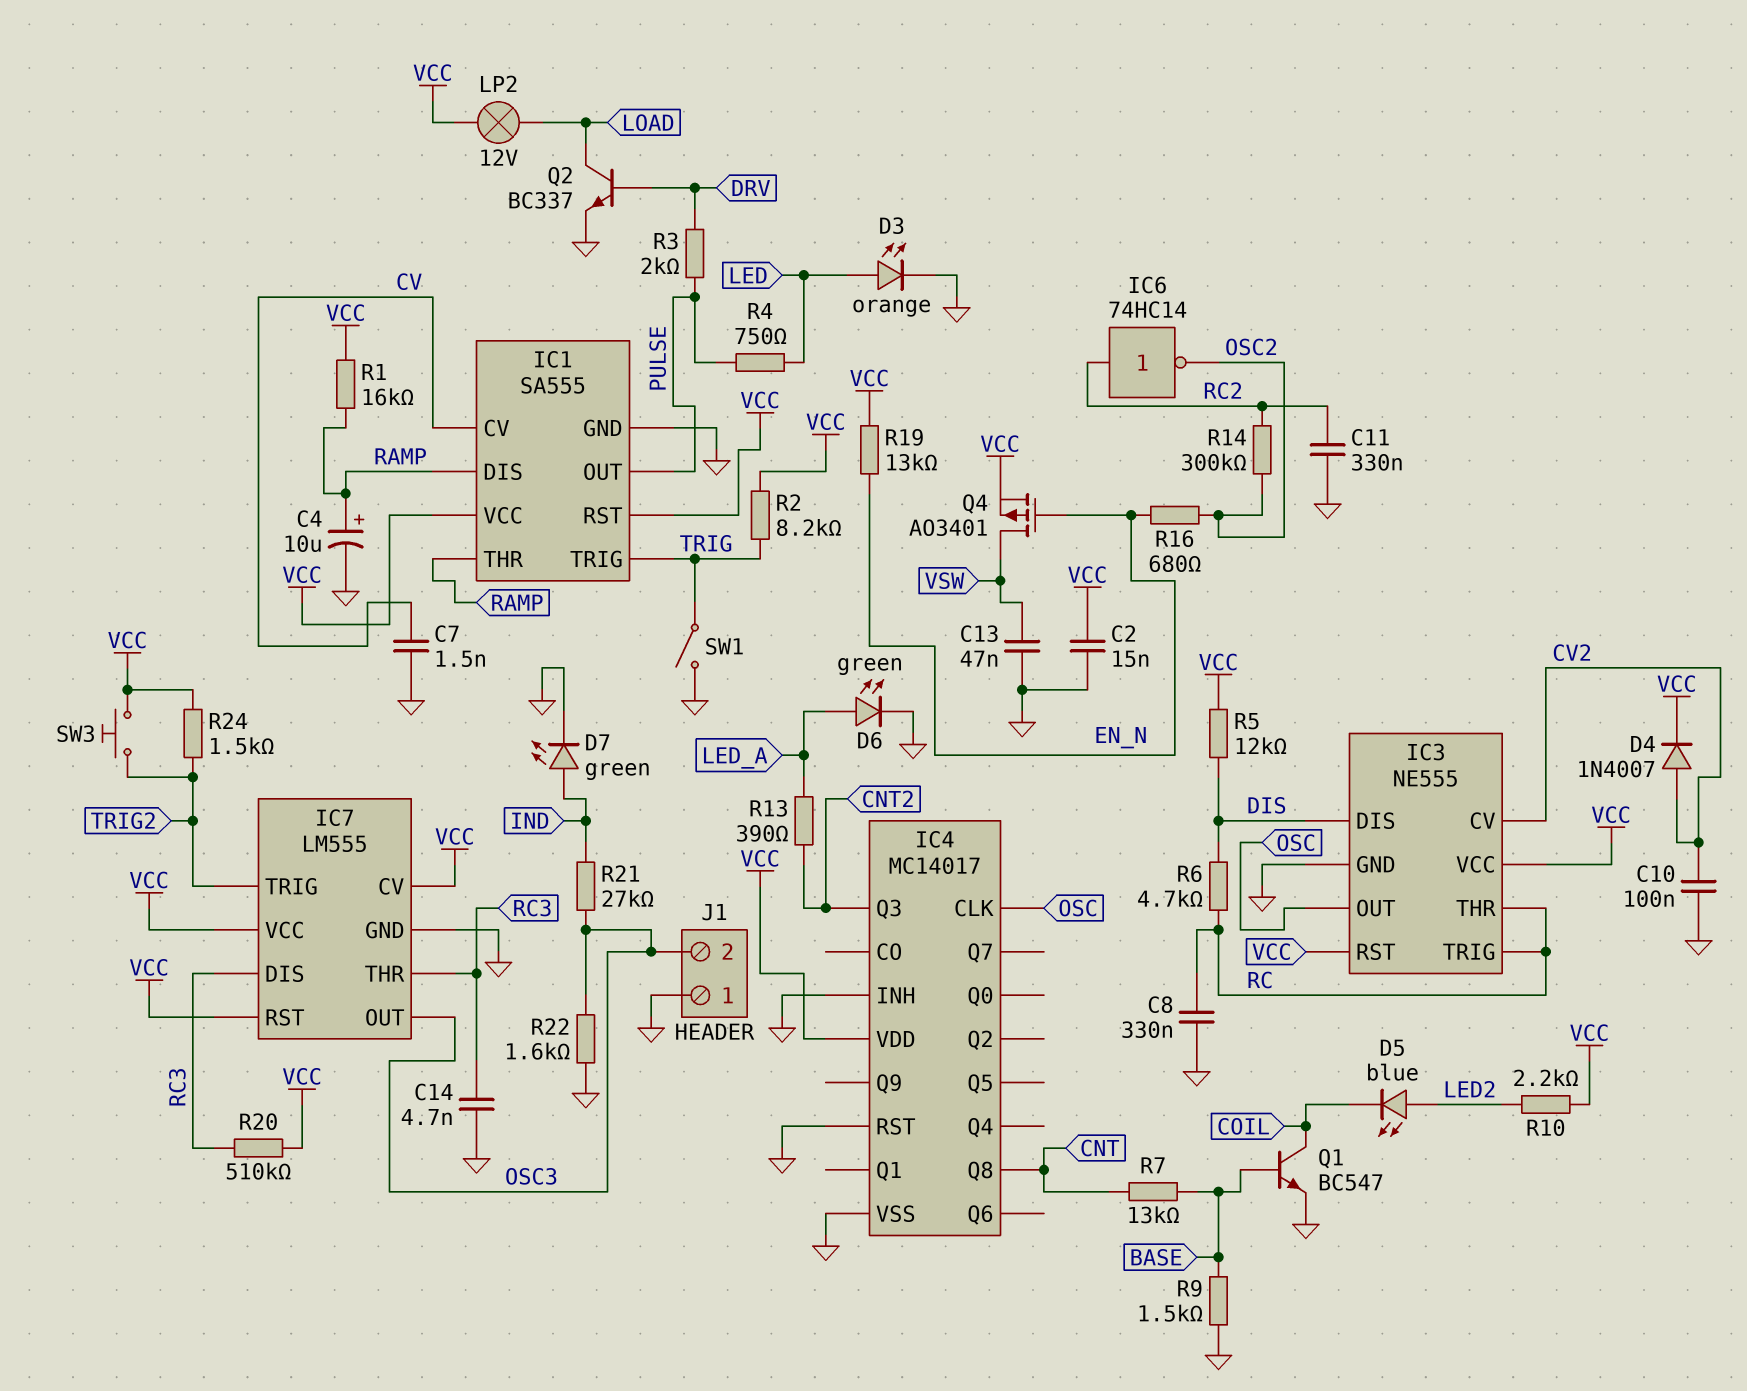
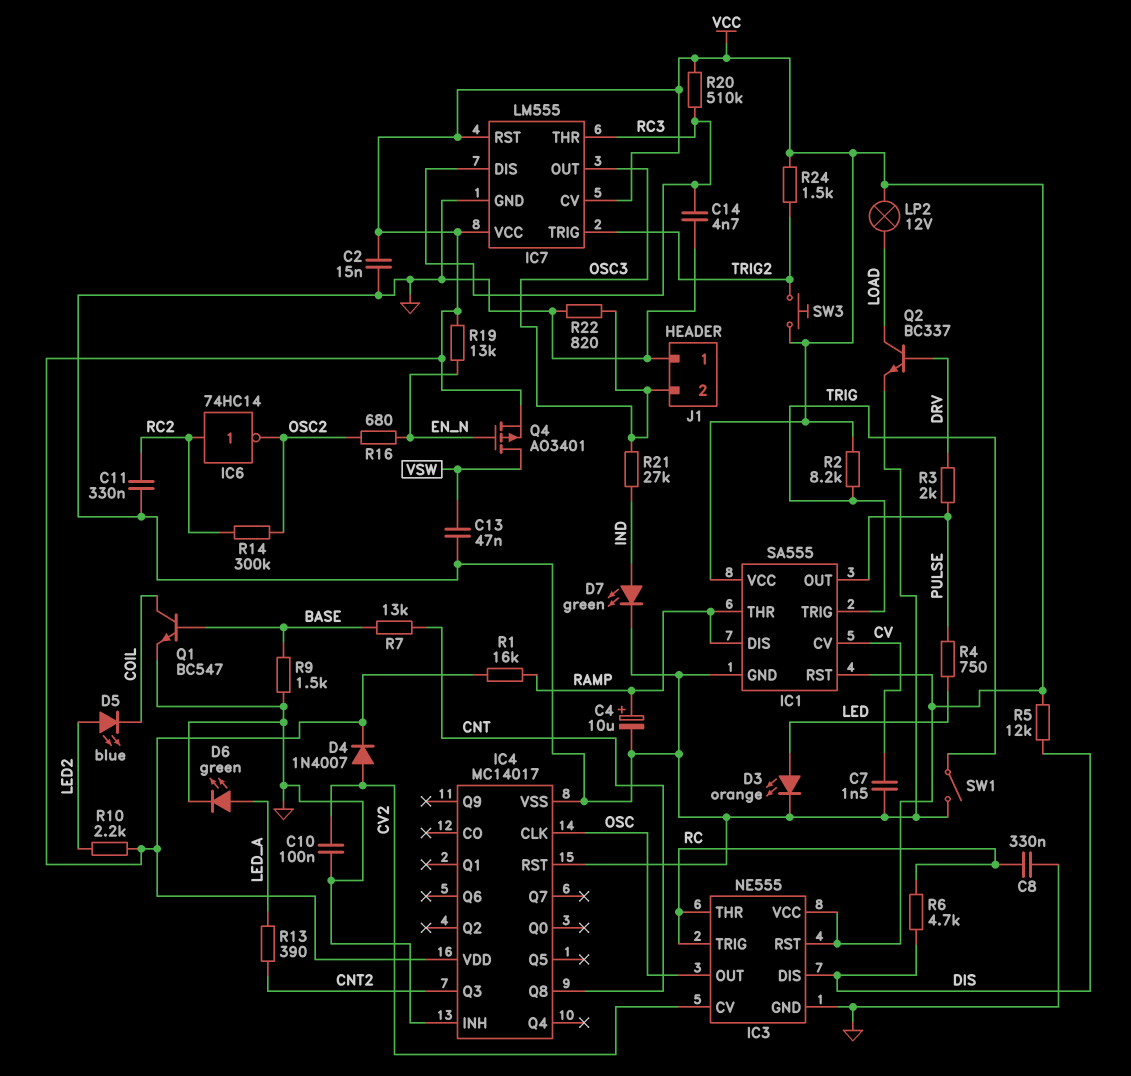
R22: 1.6k (GND, OSC3) -> 820 (GND, OSC3)

